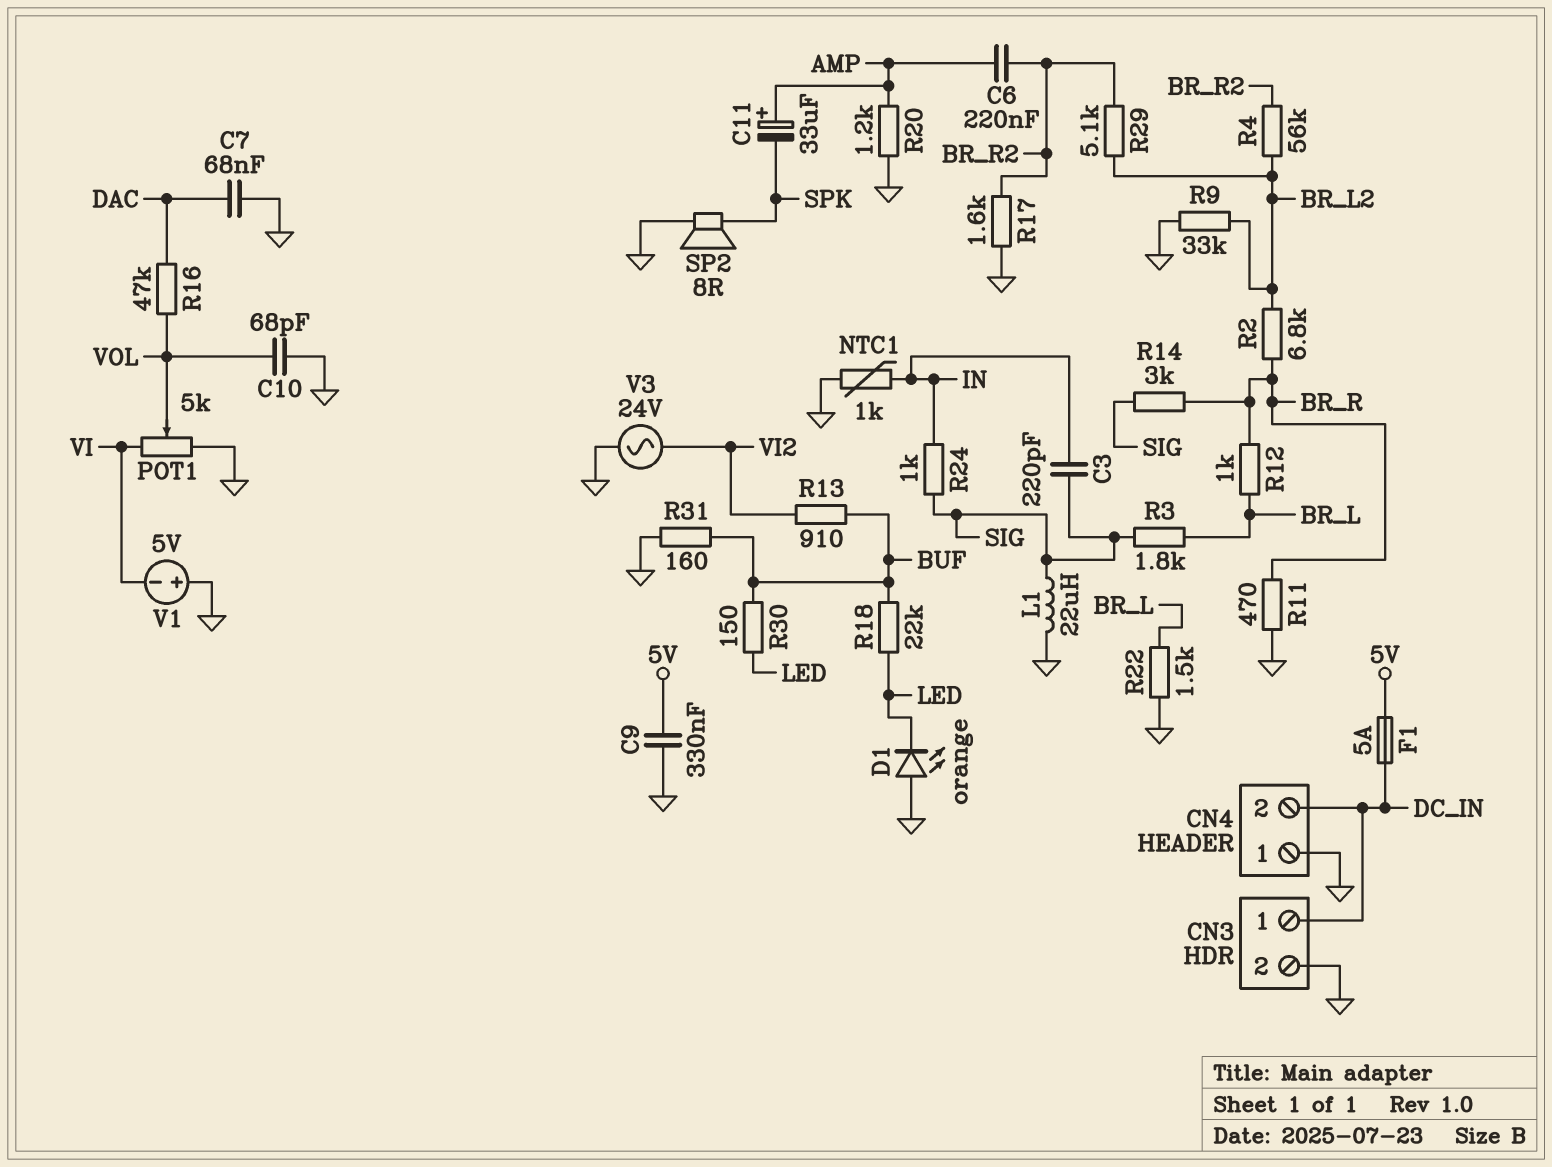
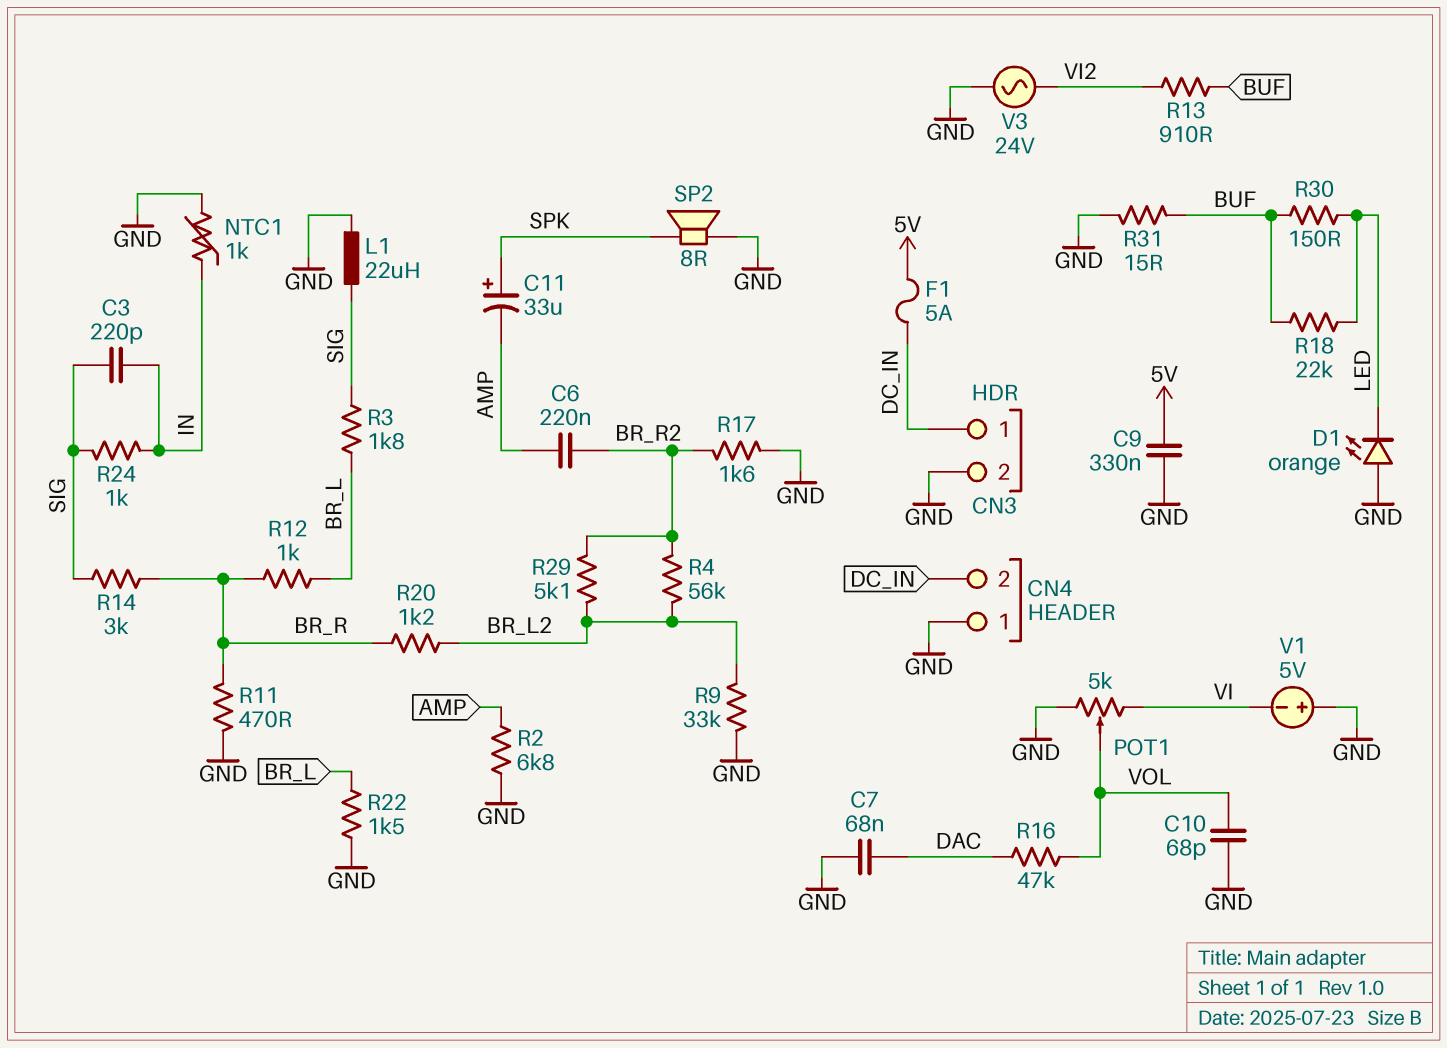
C11: 33uF (plus AMP, minus SPK) -> 33uF (plus SPK, minus AMP)
R2: 6.8k (BR_L2, BR_R) -> 6.8k (AMP, GND)
R20: 1.2k (AMP, GND) -> 1.2k (BR_L2, BR_R)
R31: 160 (BUF, GND) -> 15 (BUF, GND)

